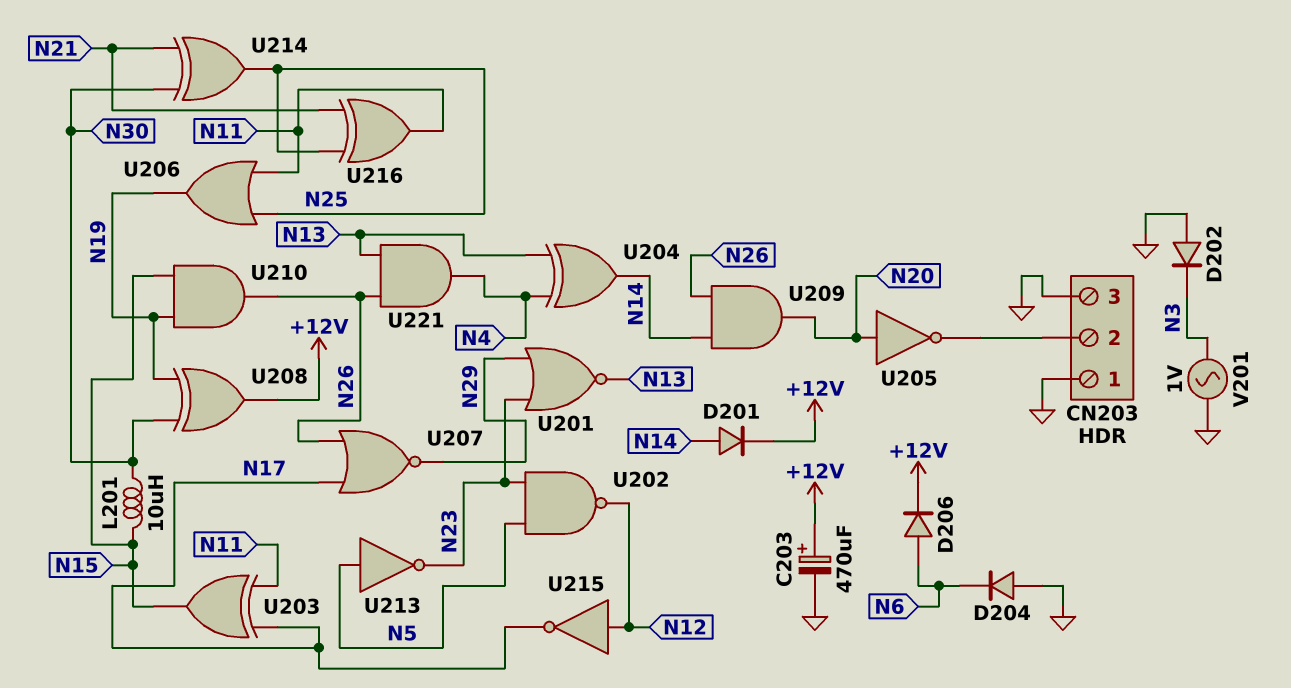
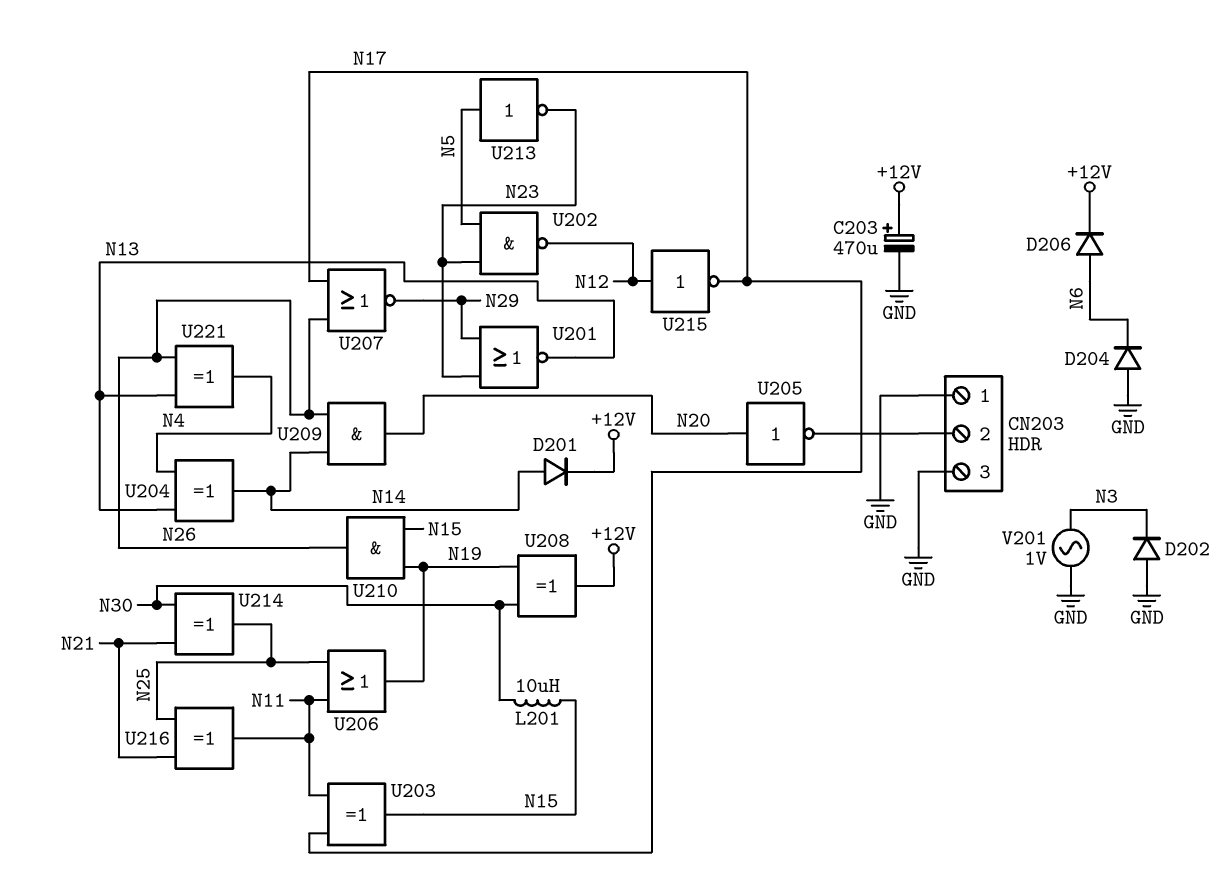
U221: AND (in N13, in N26, out N4) -> XOR (in N13, in N26, out N4)

